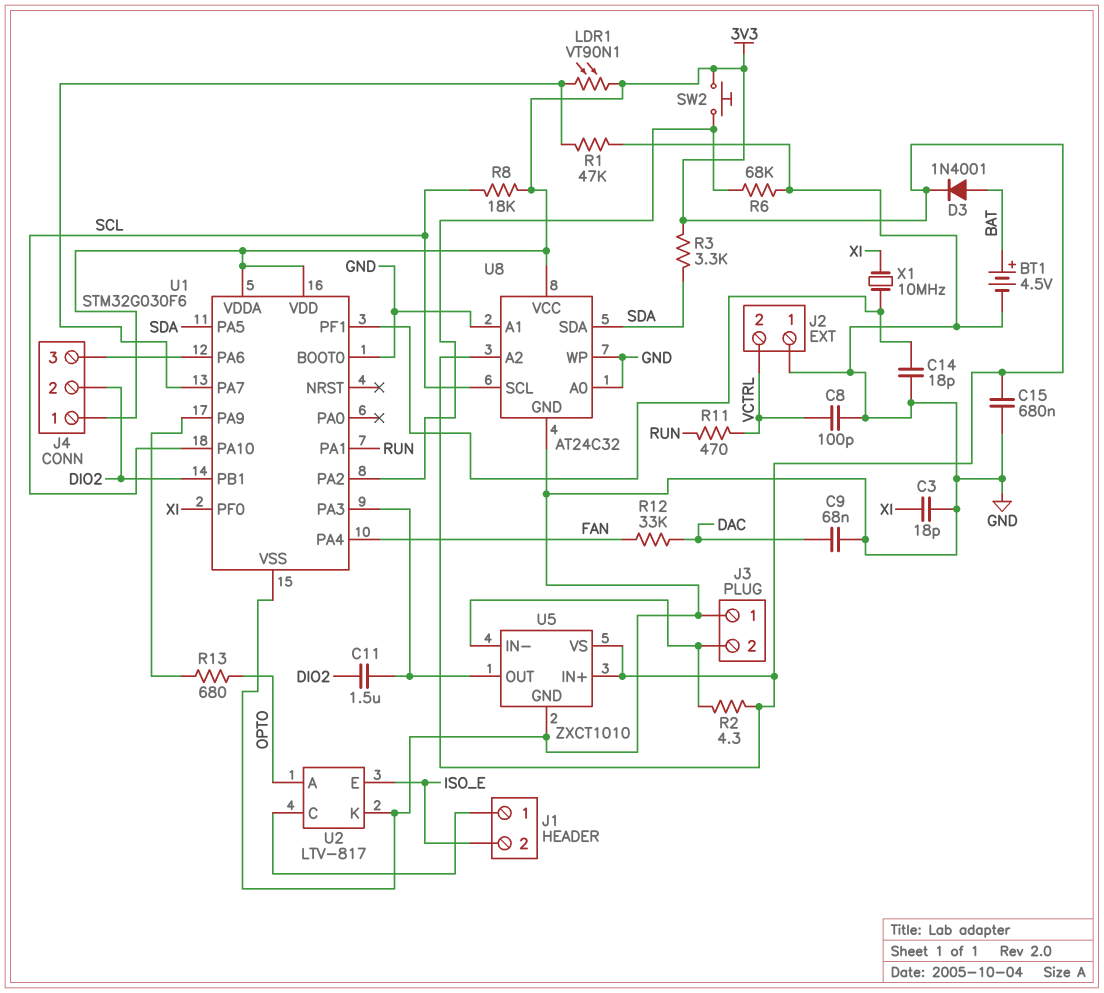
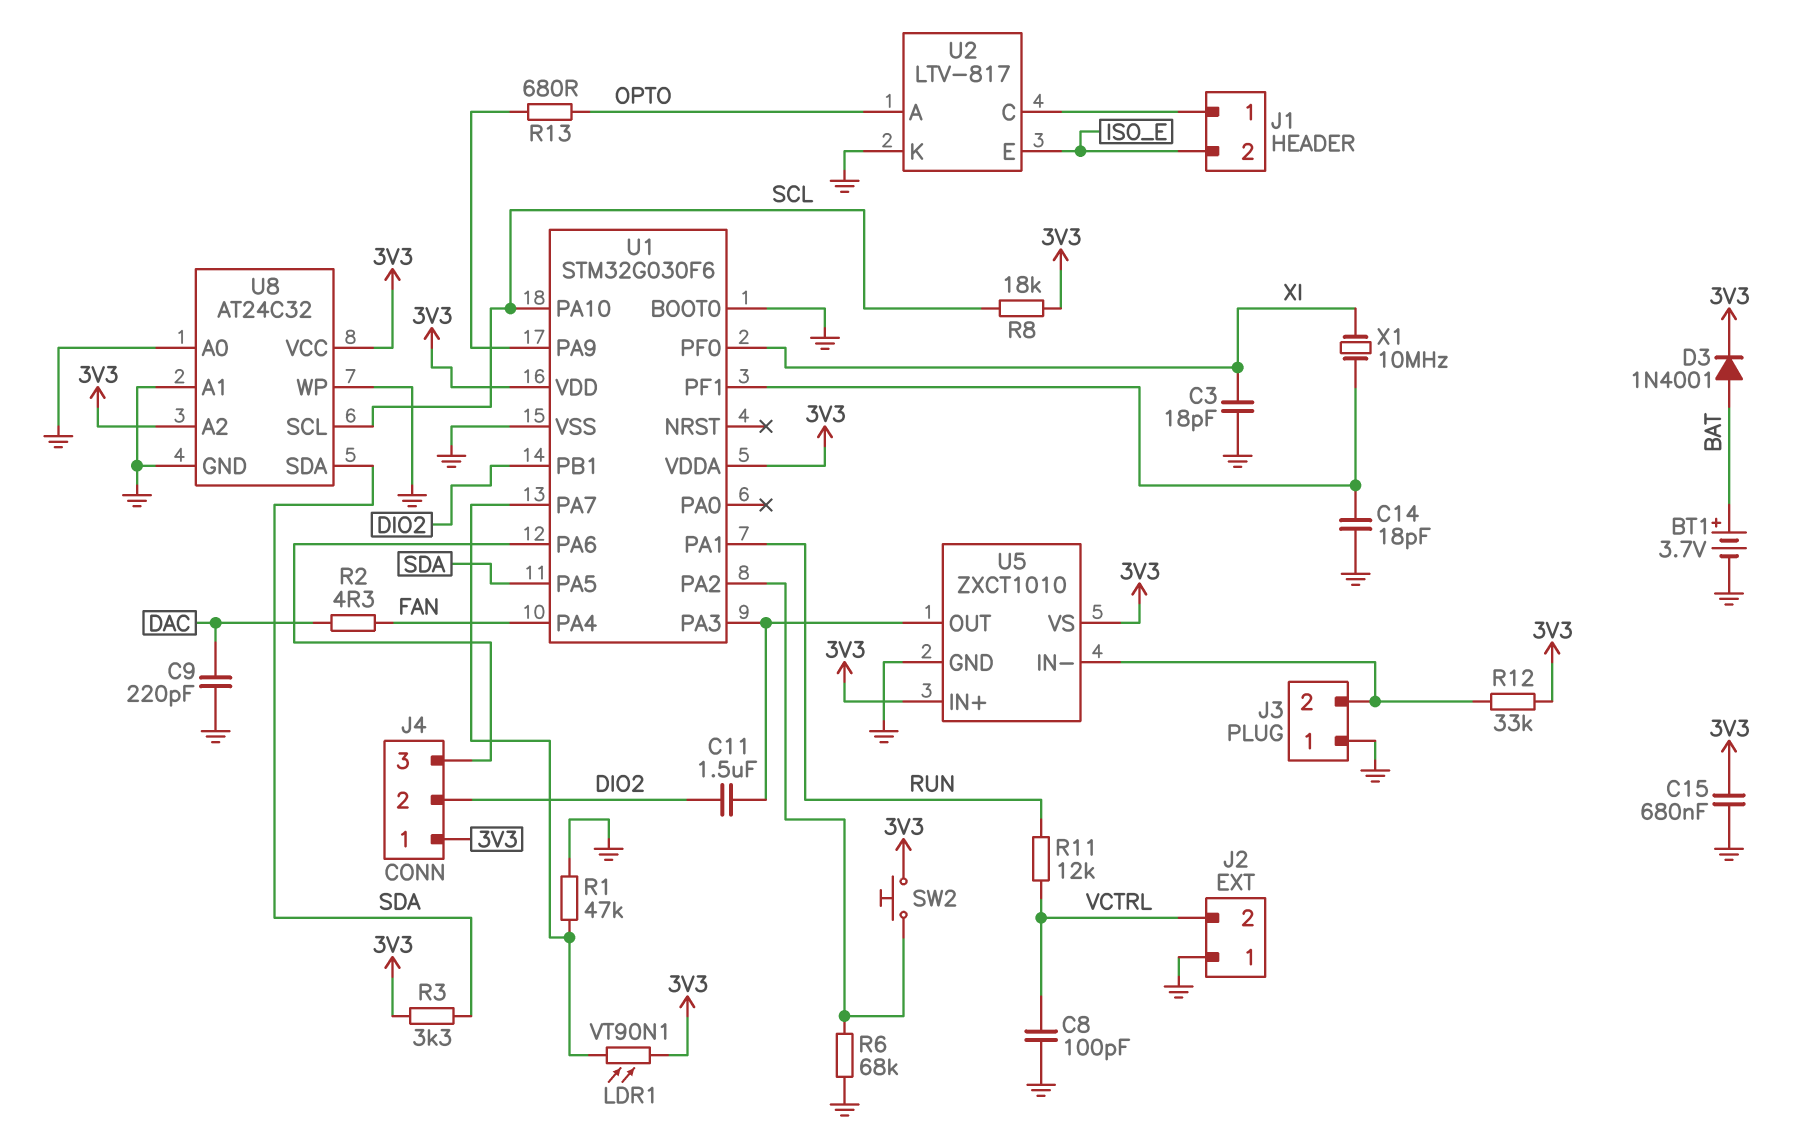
BT1: 4.5V (plus BAT, minus GND) -> 3.7V (plus BAT, minus GND)
C9: 68nF (DAC, GND) -> 220pF (DAC, GND)
R2: 4.3 (3V3, J3/2) -> 4.3 (DAC, FAN)
R11: 470 (RUN, VCTRL) -> 12k (RUN, VCTRL)
R12: 33k (DAC, FAN) -> 33k (3V3, J3/2)

